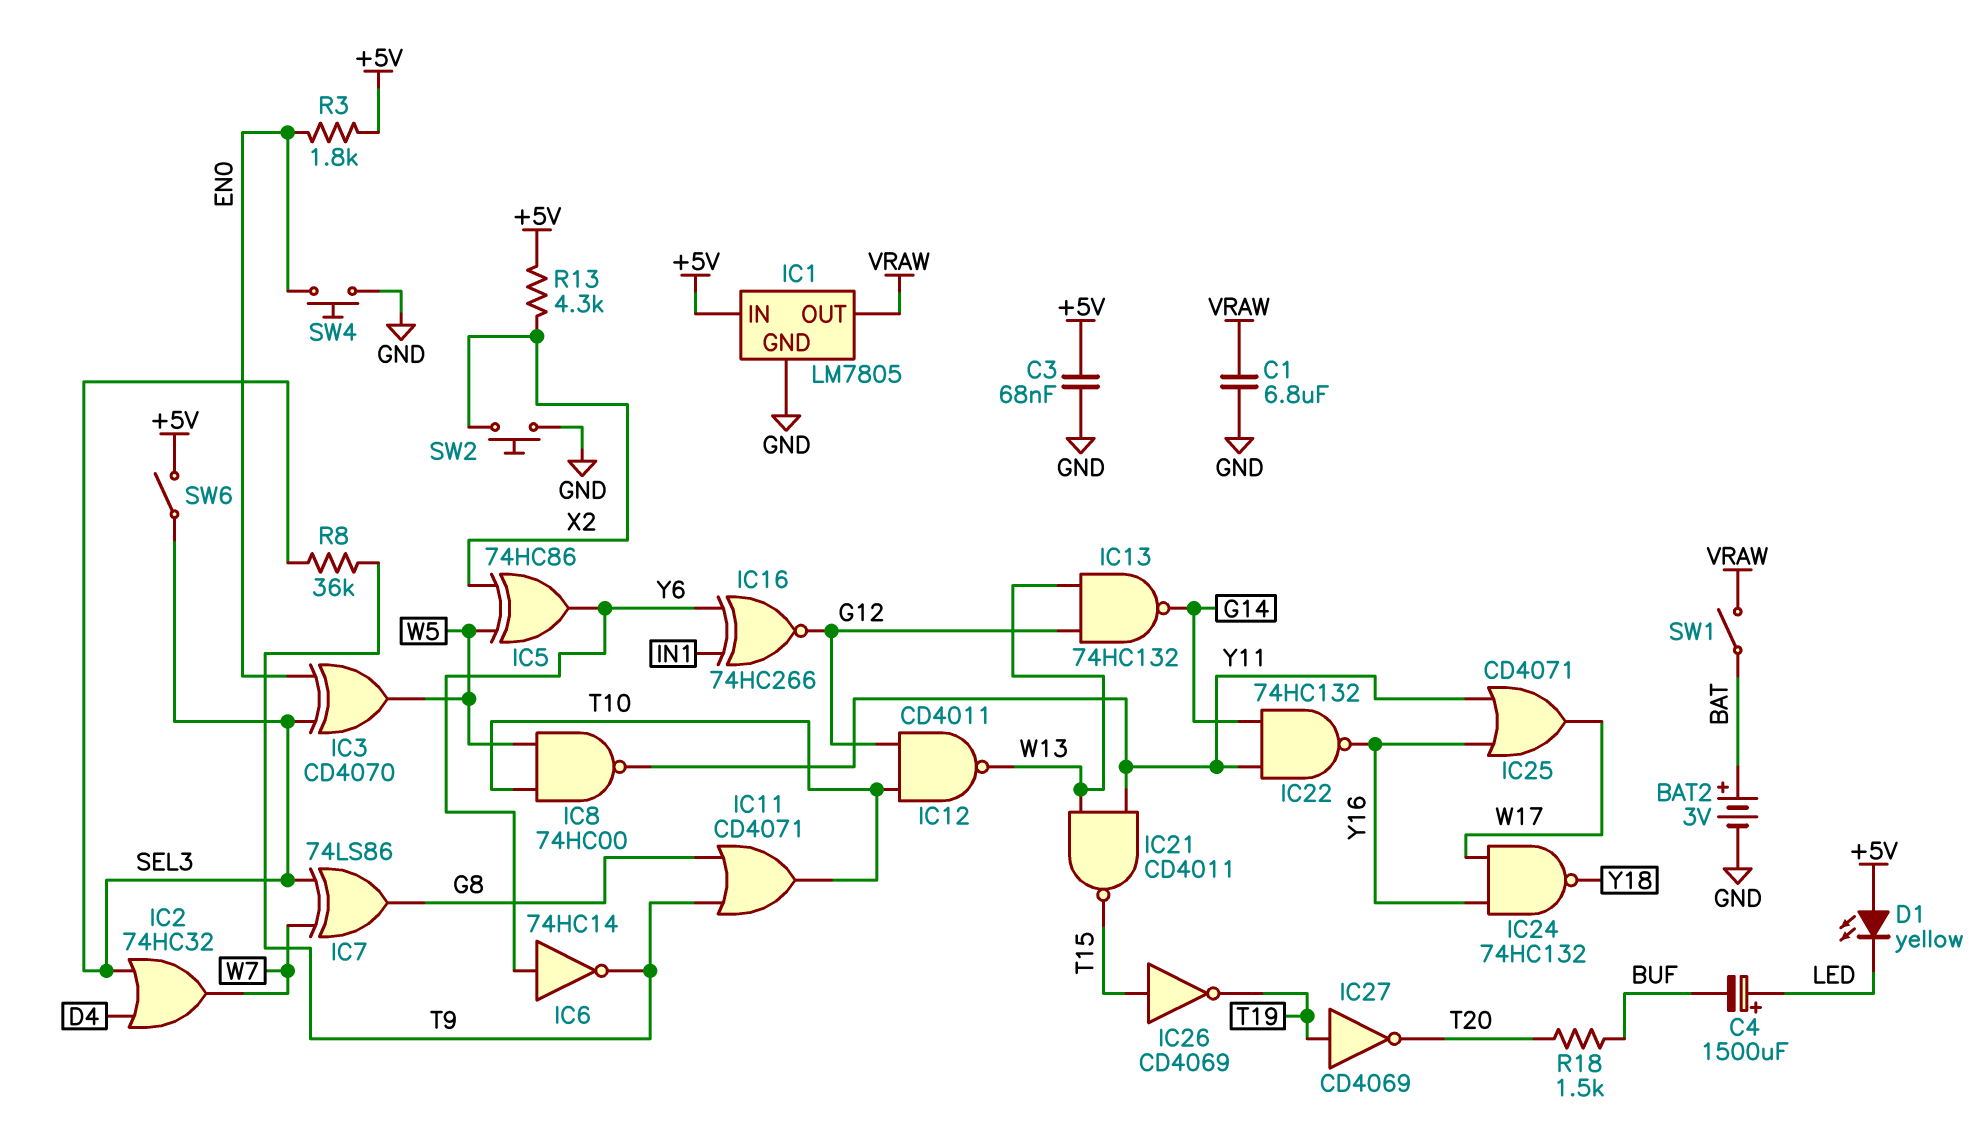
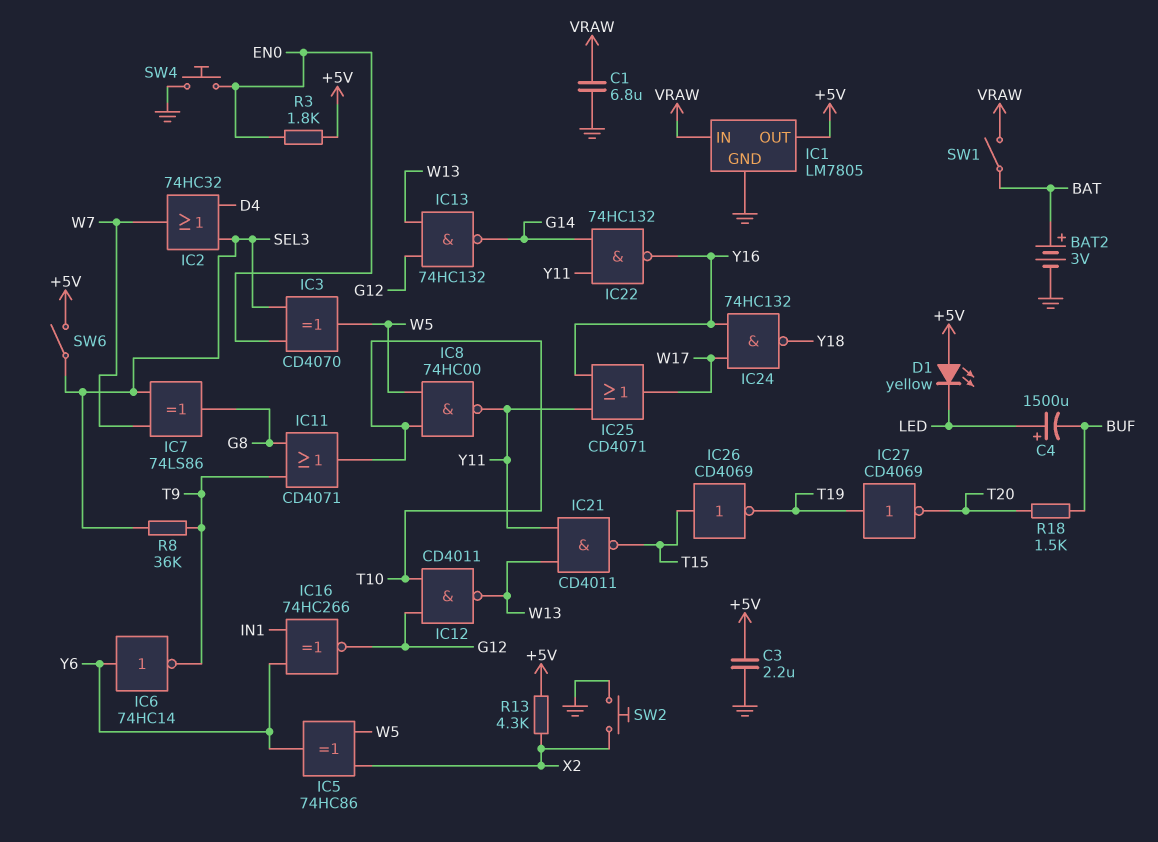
C3: 68nF (+5V, GND) -> 2.2uF (+5V, GND)
IC1 pin IN: +5V -> VRAW
IC1 pin OUT: VRAW -> +5V

